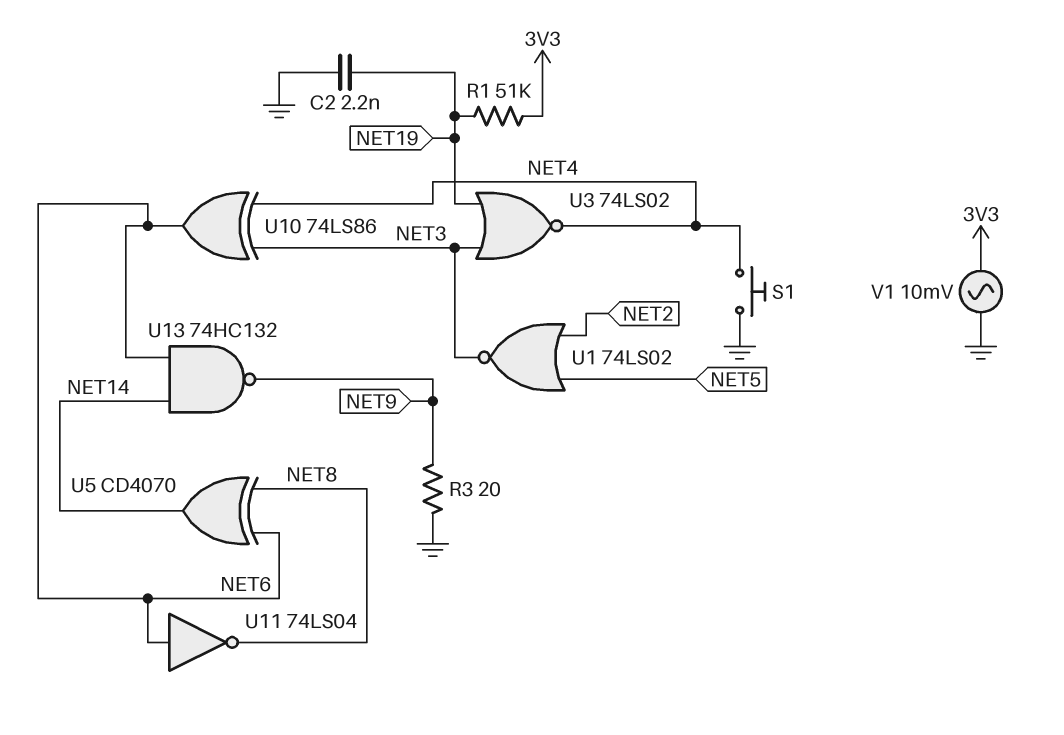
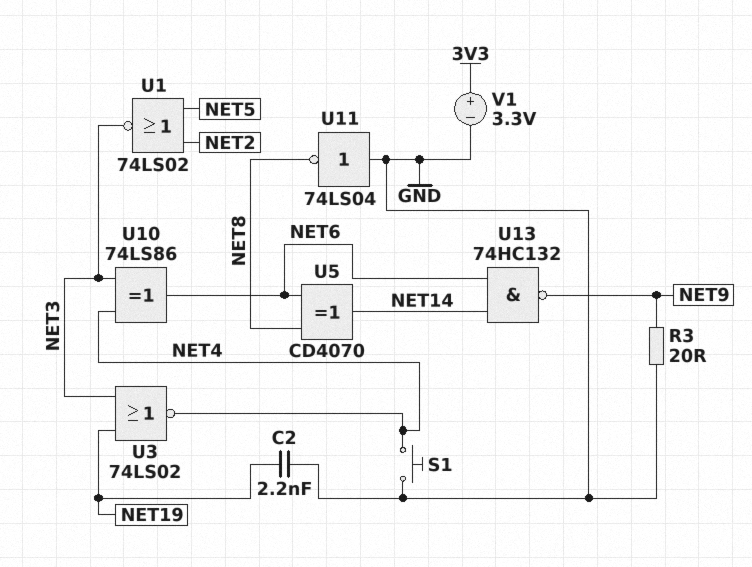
R1: 51k (3V3, NET19) -> none
U11: NOT 74LS04 (in NET6, out NET8) -> NOT 74LS04 (in GND, out NET8)
V1: AC 10mV (3V3, GND) -> 3.3V (plus 3V3, minus GND)

